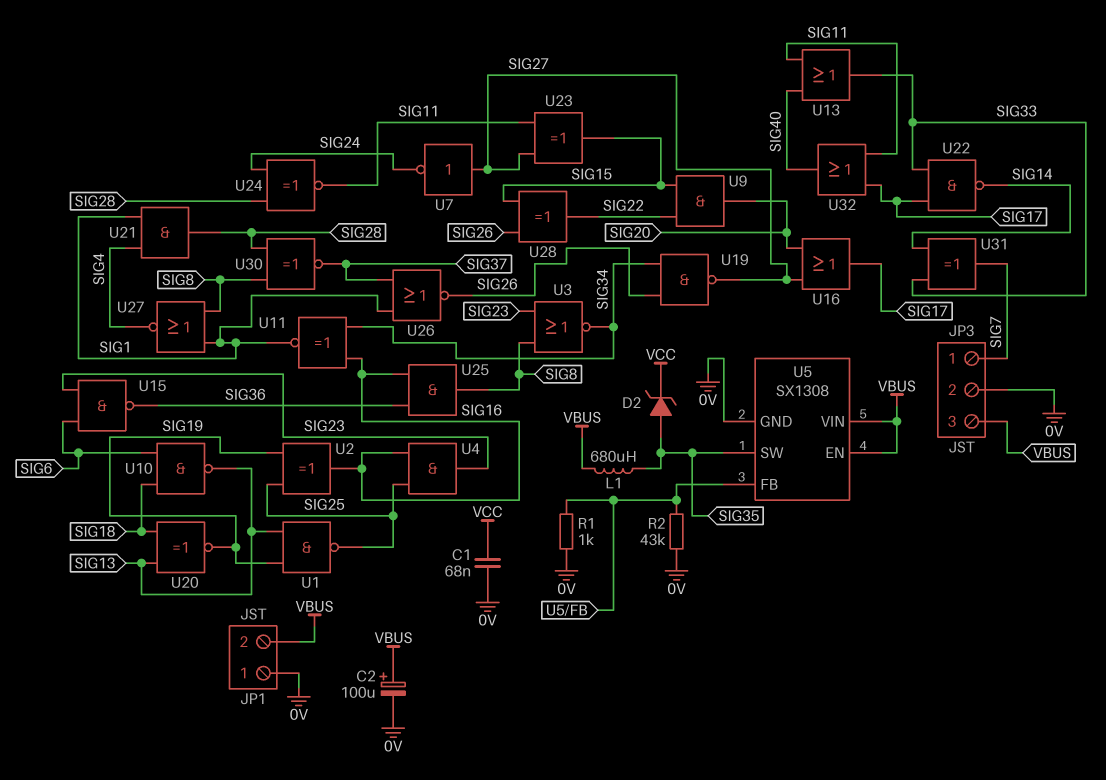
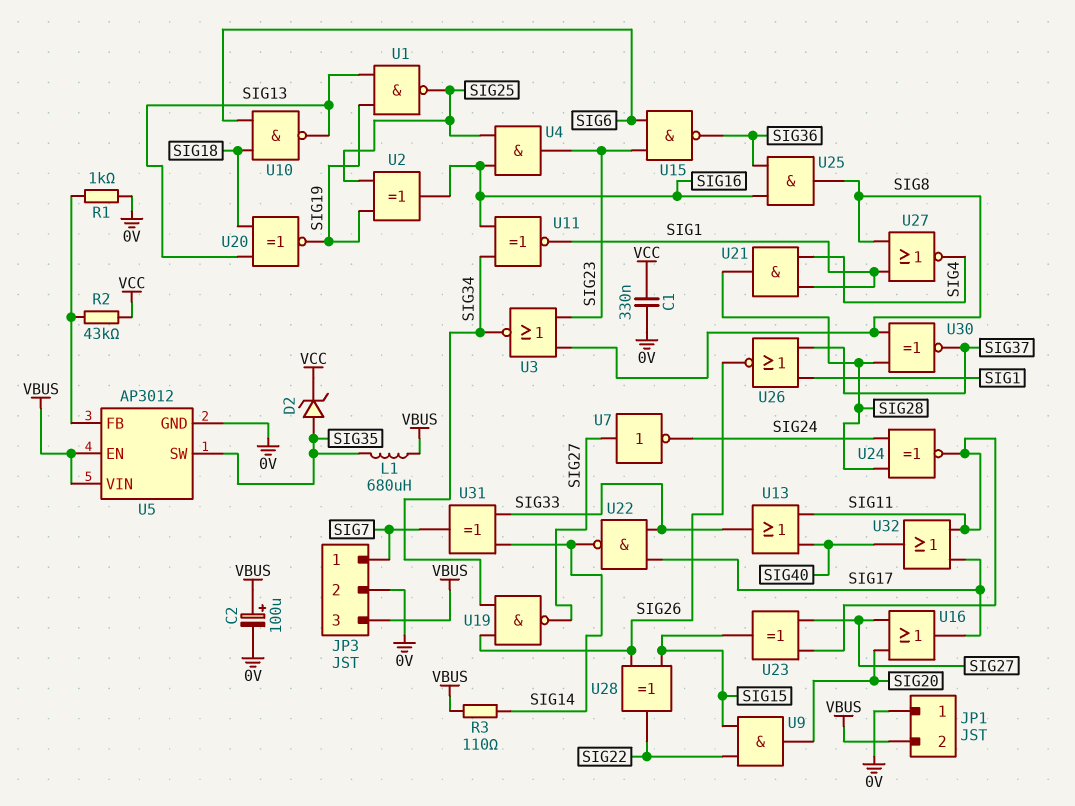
C1: 68nF (0V, VCC) -> 330nF (0V, VCC)
R2: 43k (0V, U5/FB) -> 43k (U5/FB, VCC)
R3: none -> 110 (SIG14, VBUS)
U5: SX1308 -> AP3012

